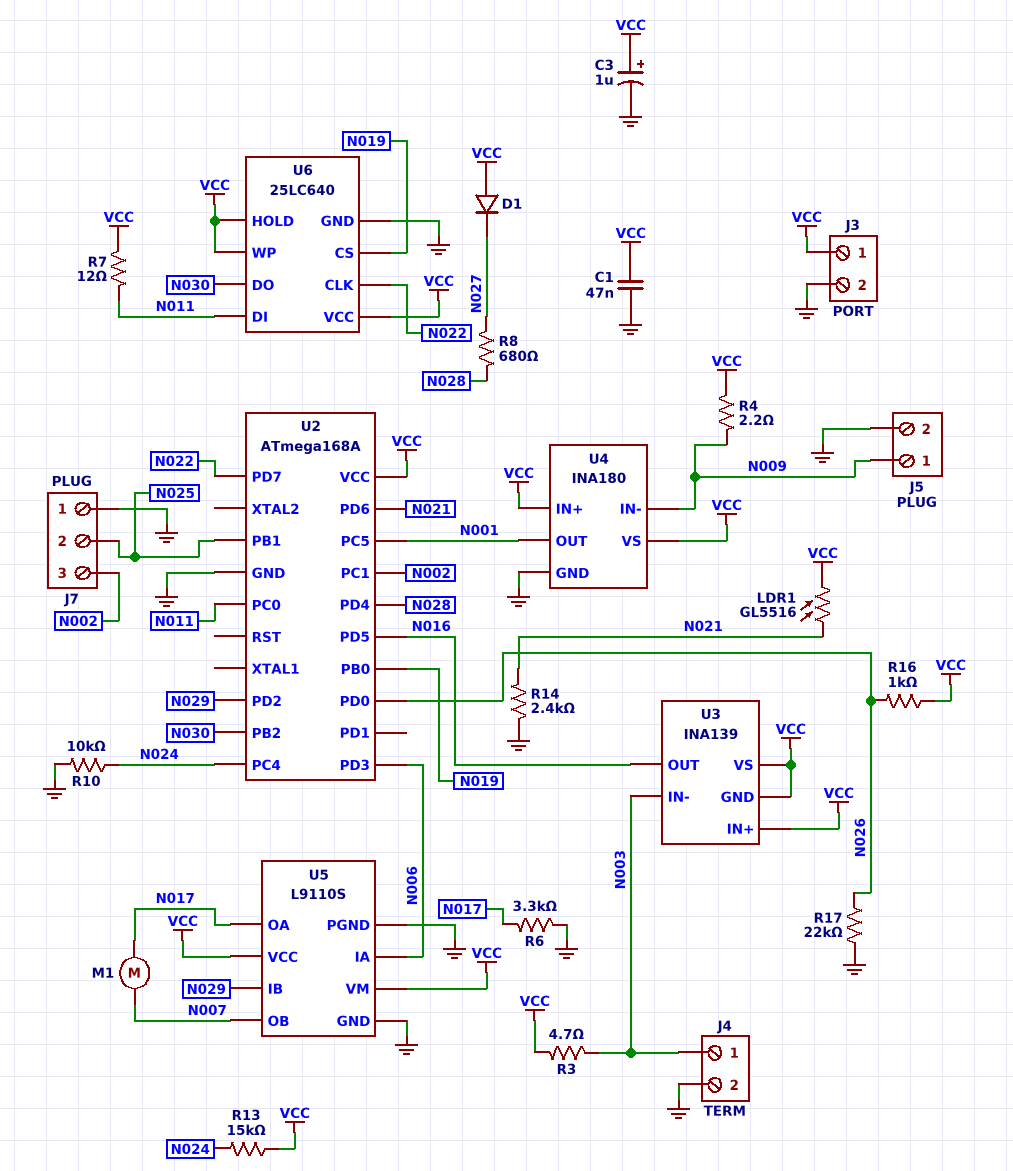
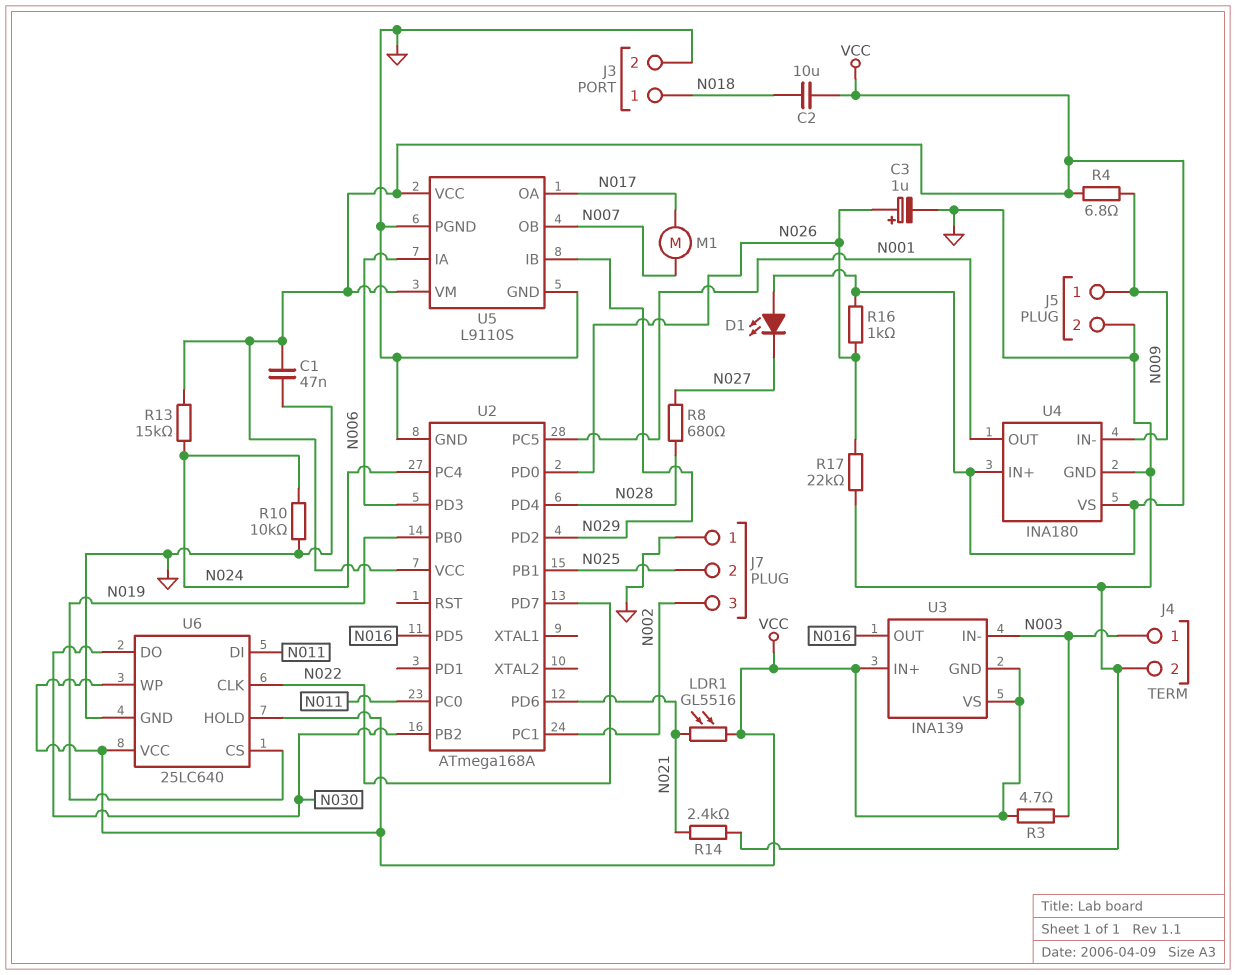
C2: none -> 10uF (N018, VCC)
C3: 1uF (plus VCC, minus GND) -> 1uF (plus N026, minus GND)
D1: diode (A VCC, K N027) -> LED (A VCC, K N027)
J3 pin 1: VCC -> N018
R4: 2.2 (N009, VCC) -> 6.8 (N009, VCC)
R6: 3.3k (GND, N017) -> none
R7: 12 (N011, VCC) -> none

